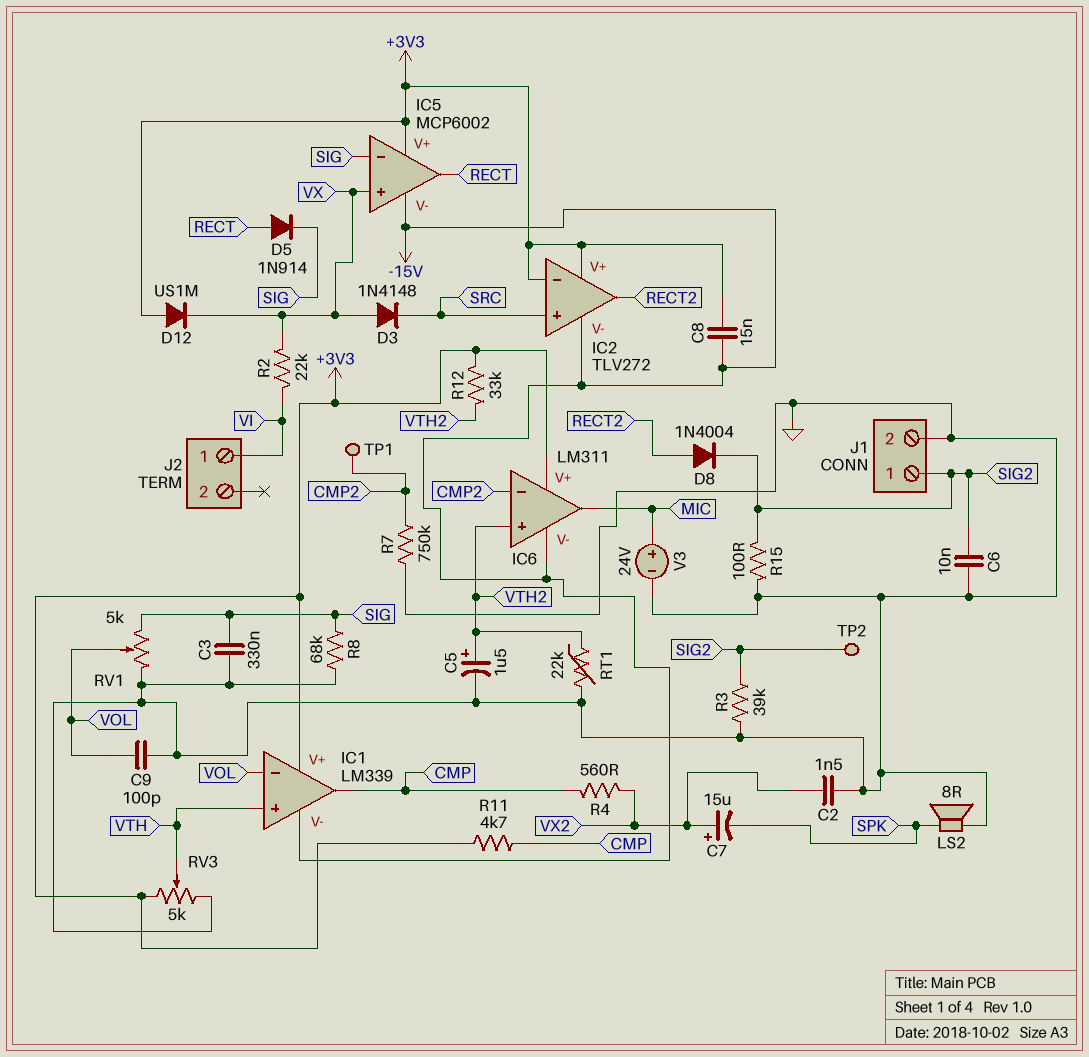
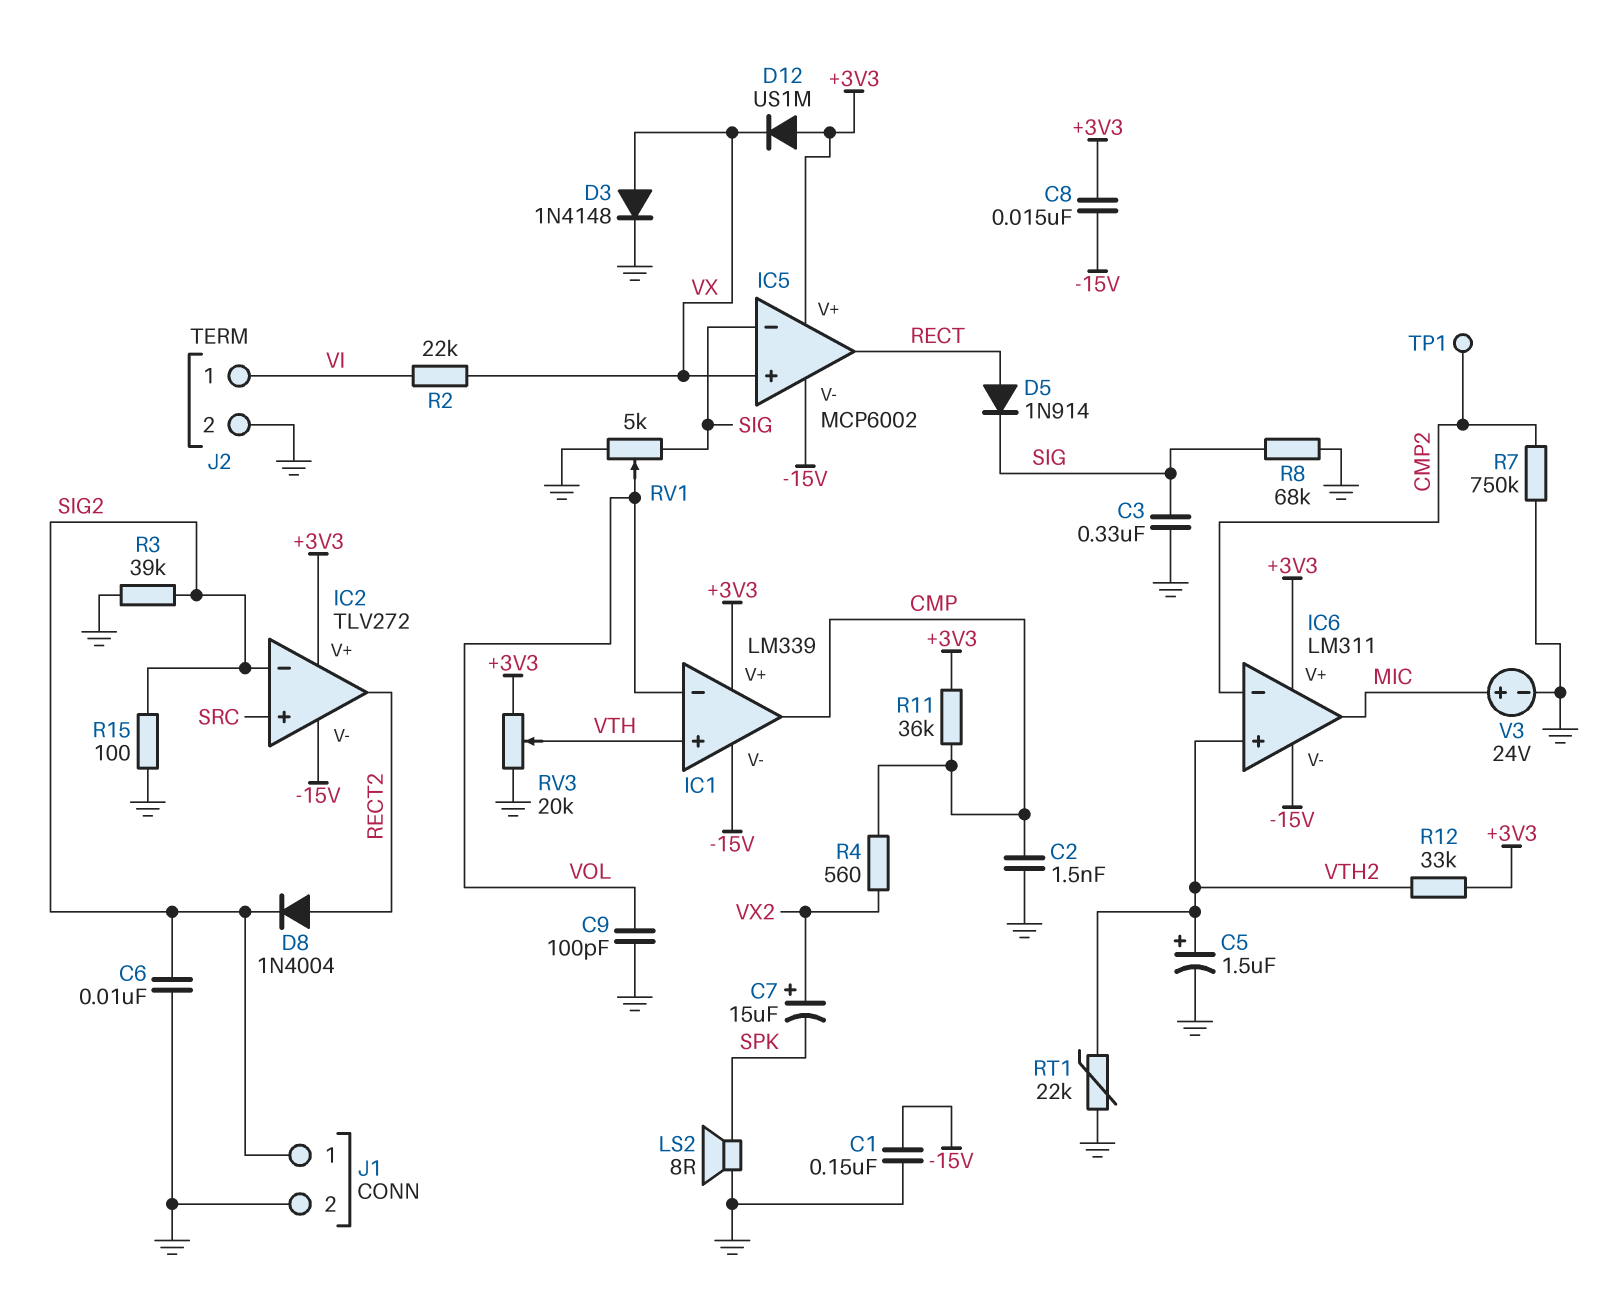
C1: none -> 150nF (-15V, GND)
C2: 1.5nF (GND, VX2) -> 1.5nF (CMP, GND)
D3: diode 1N4148 (A VX, K SRC) -> diode 1N4148 (A VX, K GND)
IC2 pin in-: +3V3 -> SIG2
J2 pin 2: none -> GND
R11: 4.7k (+3V3, CMP) -> 36k (+3V3, CMP)
RV3: 5k (+3V3, GND, wiper VTH) -> 20k (+3V3, GND, wiper VTH)
TP2: test point (SIG2) -> none

